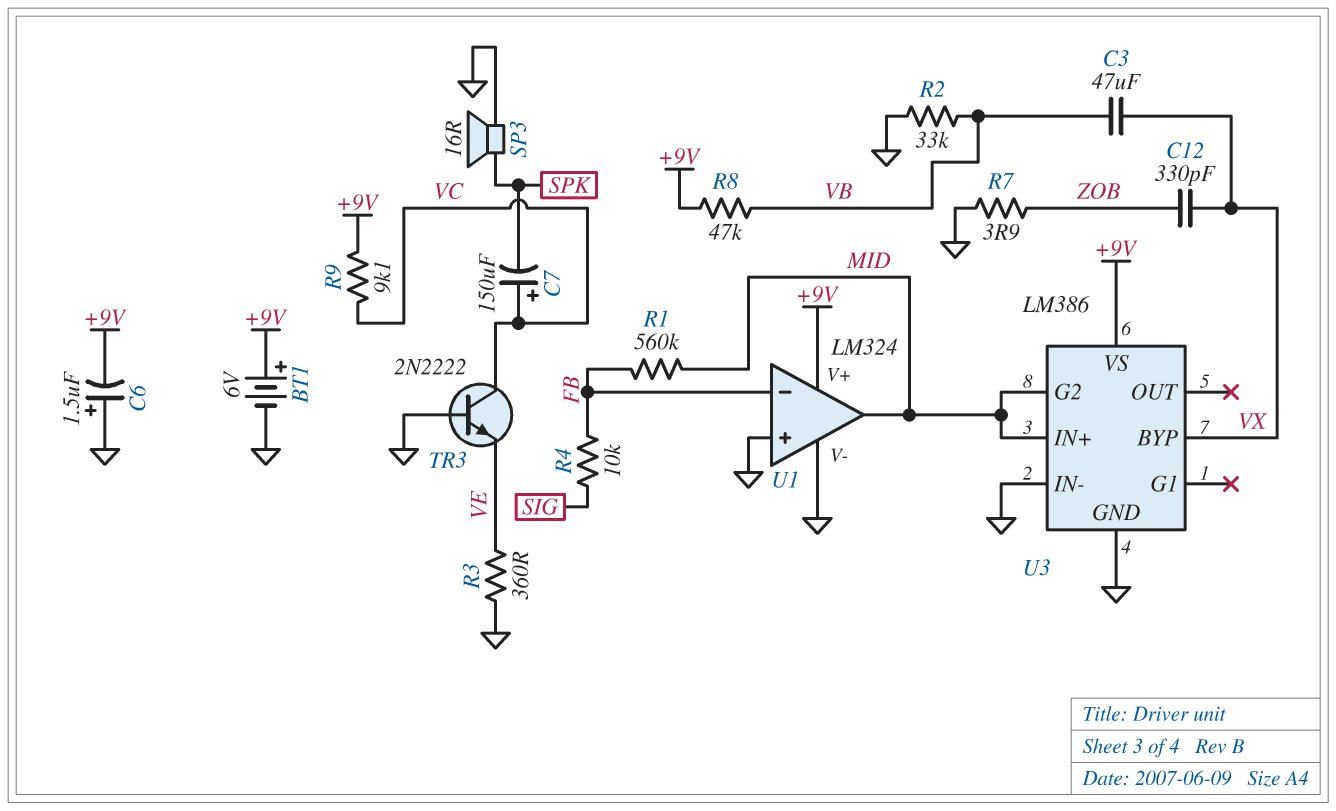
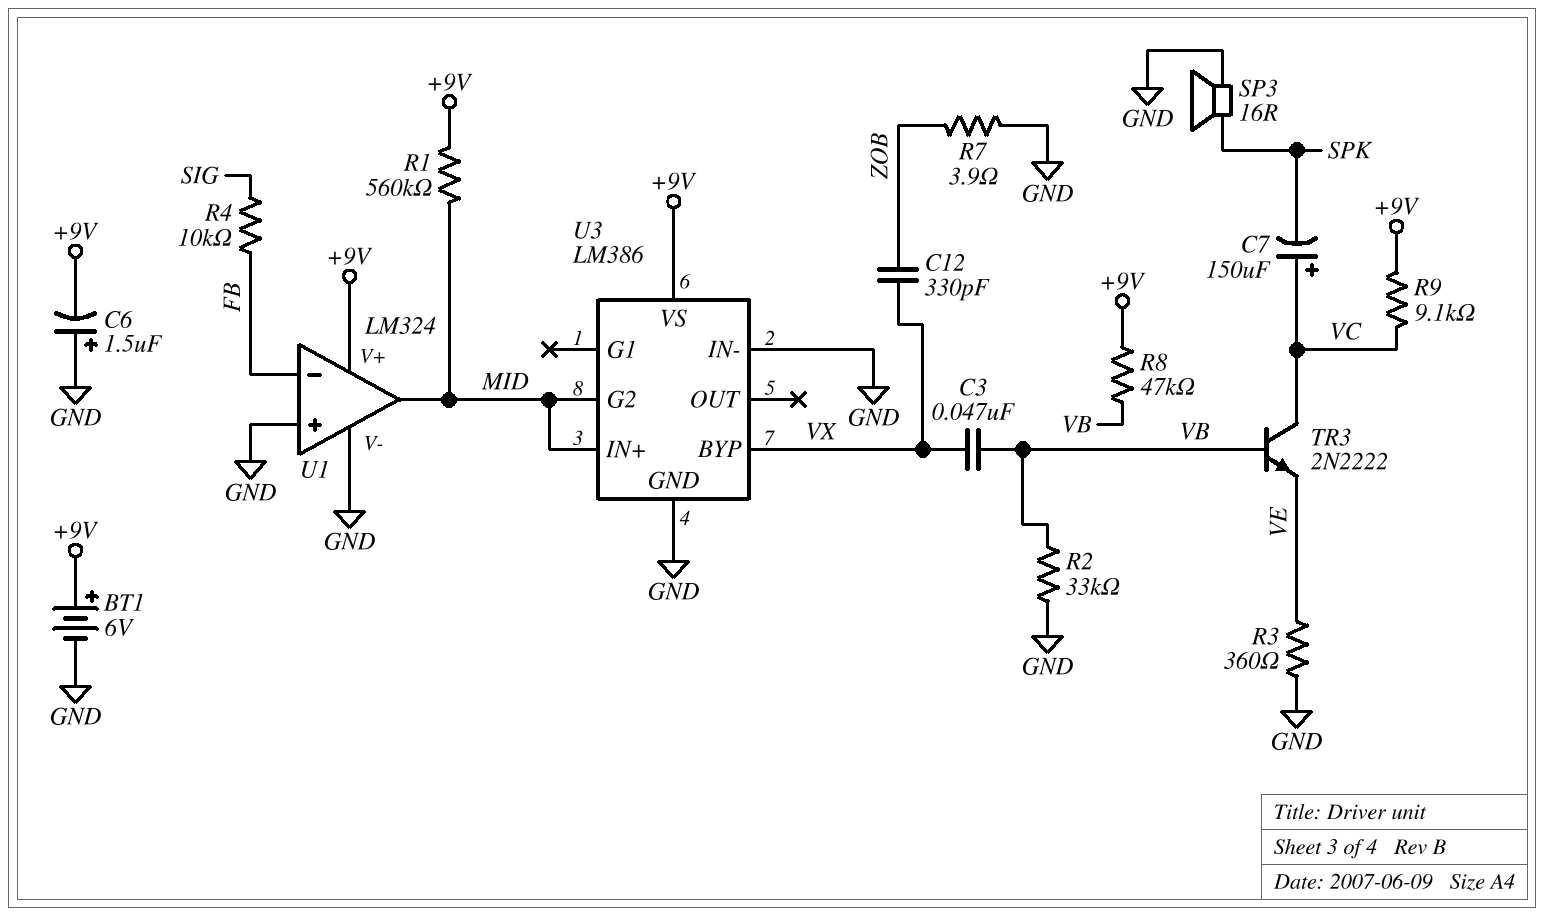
C3: 47uF (VB, VX) -> 47nF (VB, VX)
R1: 560k (FB, MID) -> 560k (+9V, MID)
TR3: NPN 2N2222 (B GND, C VC, E VE) -> NPN 2N2222 (B VB, C VC, E VE)

